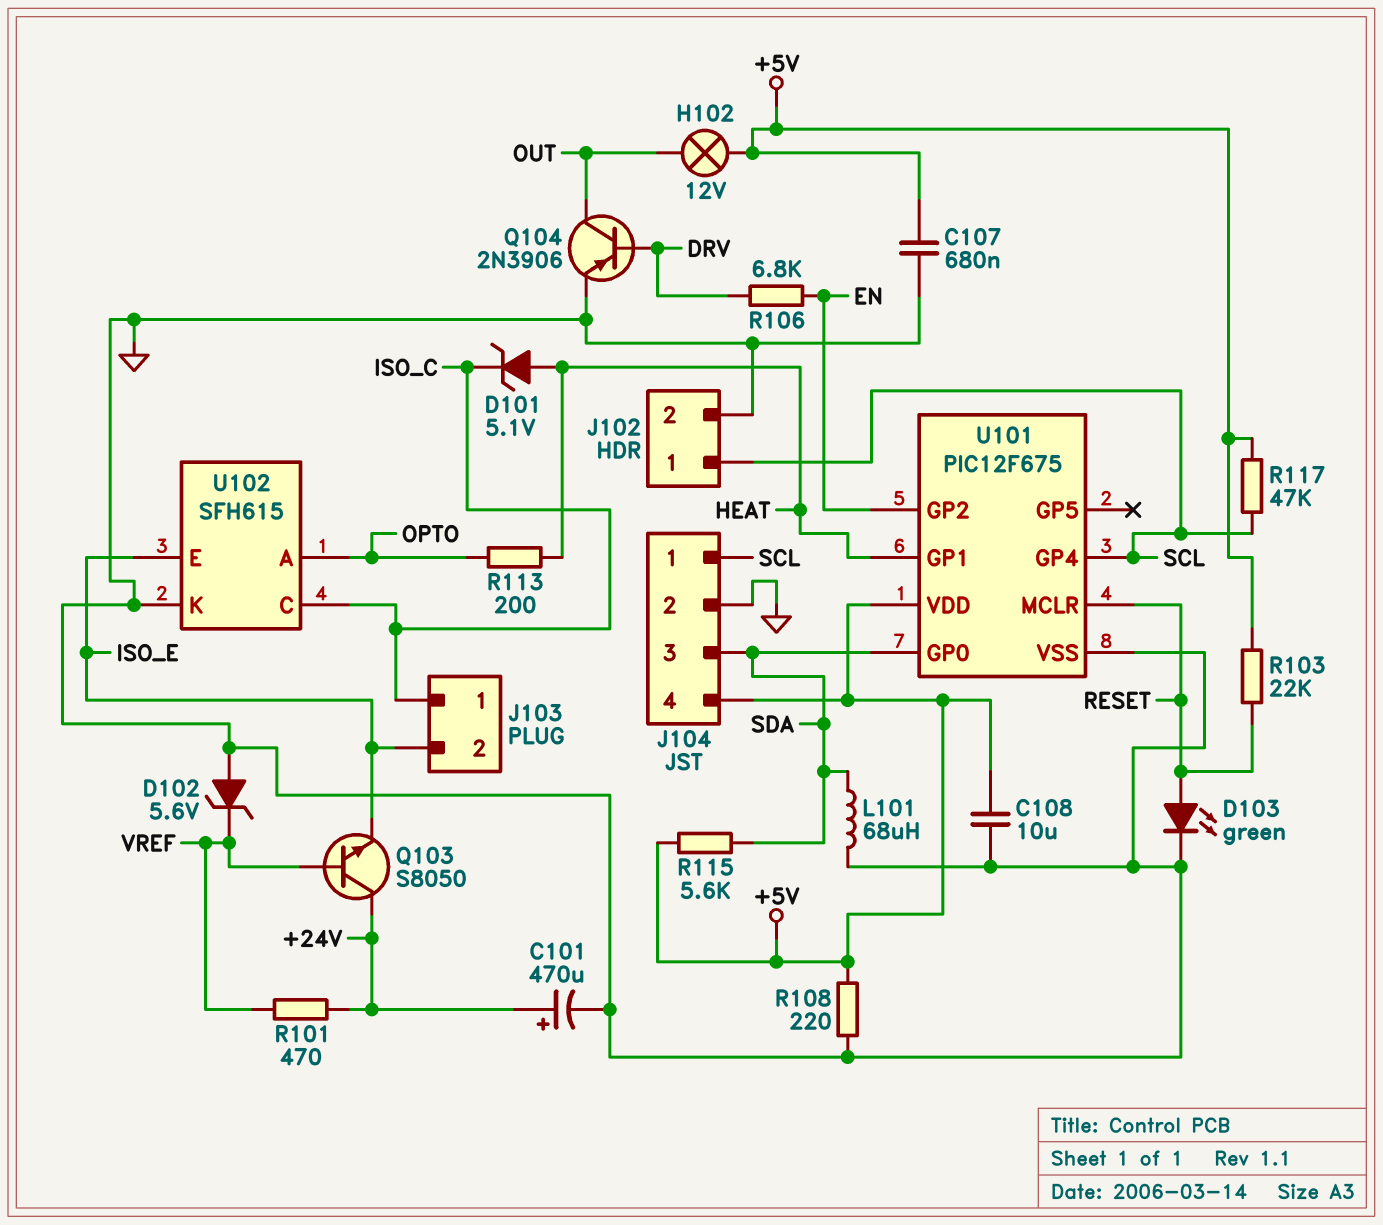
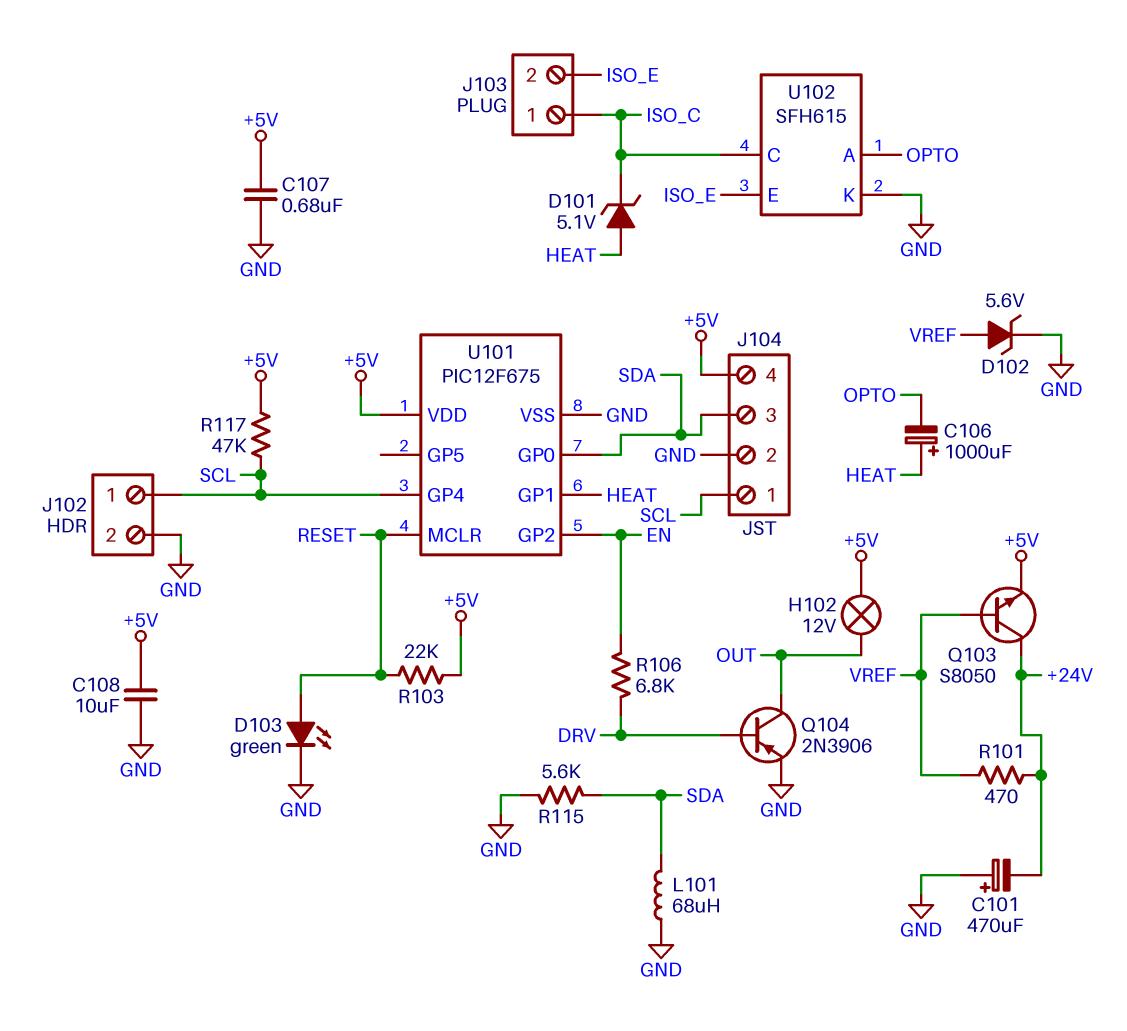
C101: 470uF (plus +24V, minus GND) -> 470uF (plus GND, minus +24V)
C106: none -> 1000uF (plus HEAT, minus OPTO)
D102: zener 5.6V (A GND, K VREF) -> zener 5.6V (A VREF, K GND)
Q103: NPN S8050 (B VREF, C +24V, E ISO_E) -> NPN S8050 (B VREF, C +24V, E +5V)
R108: 220 (+5V, GND) -> none
R113: 200 (HEAT, OPTO) -> none
R115: 5.6k (+5V, SDA) -> 5.6k (GND, SDA)

